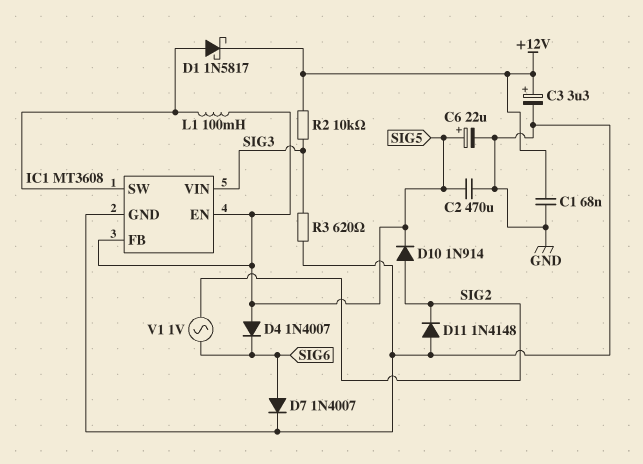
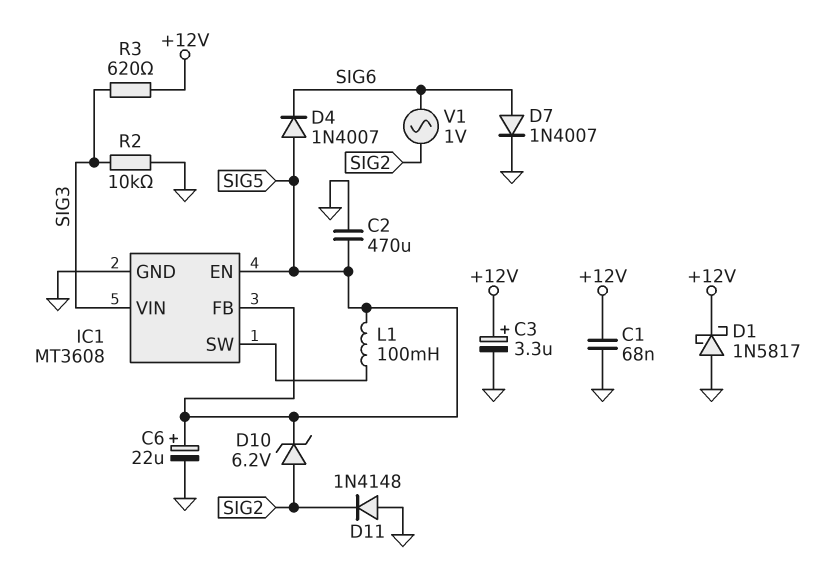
D1: schottky 1N5817 (A IC1/SW, K +12V) -> schottky 1N5817 (A GND, K +12V)
D10: diode 1N914 (A SIG2, K SIG5) -> zener 6.2V (A SIG2, K SIG5)
R2: 10k (+12V, SIG3) -> 10k (GND, SIG3)
R3: 620 (GND, SIG3) -> 620 (+12V, SIG3)

